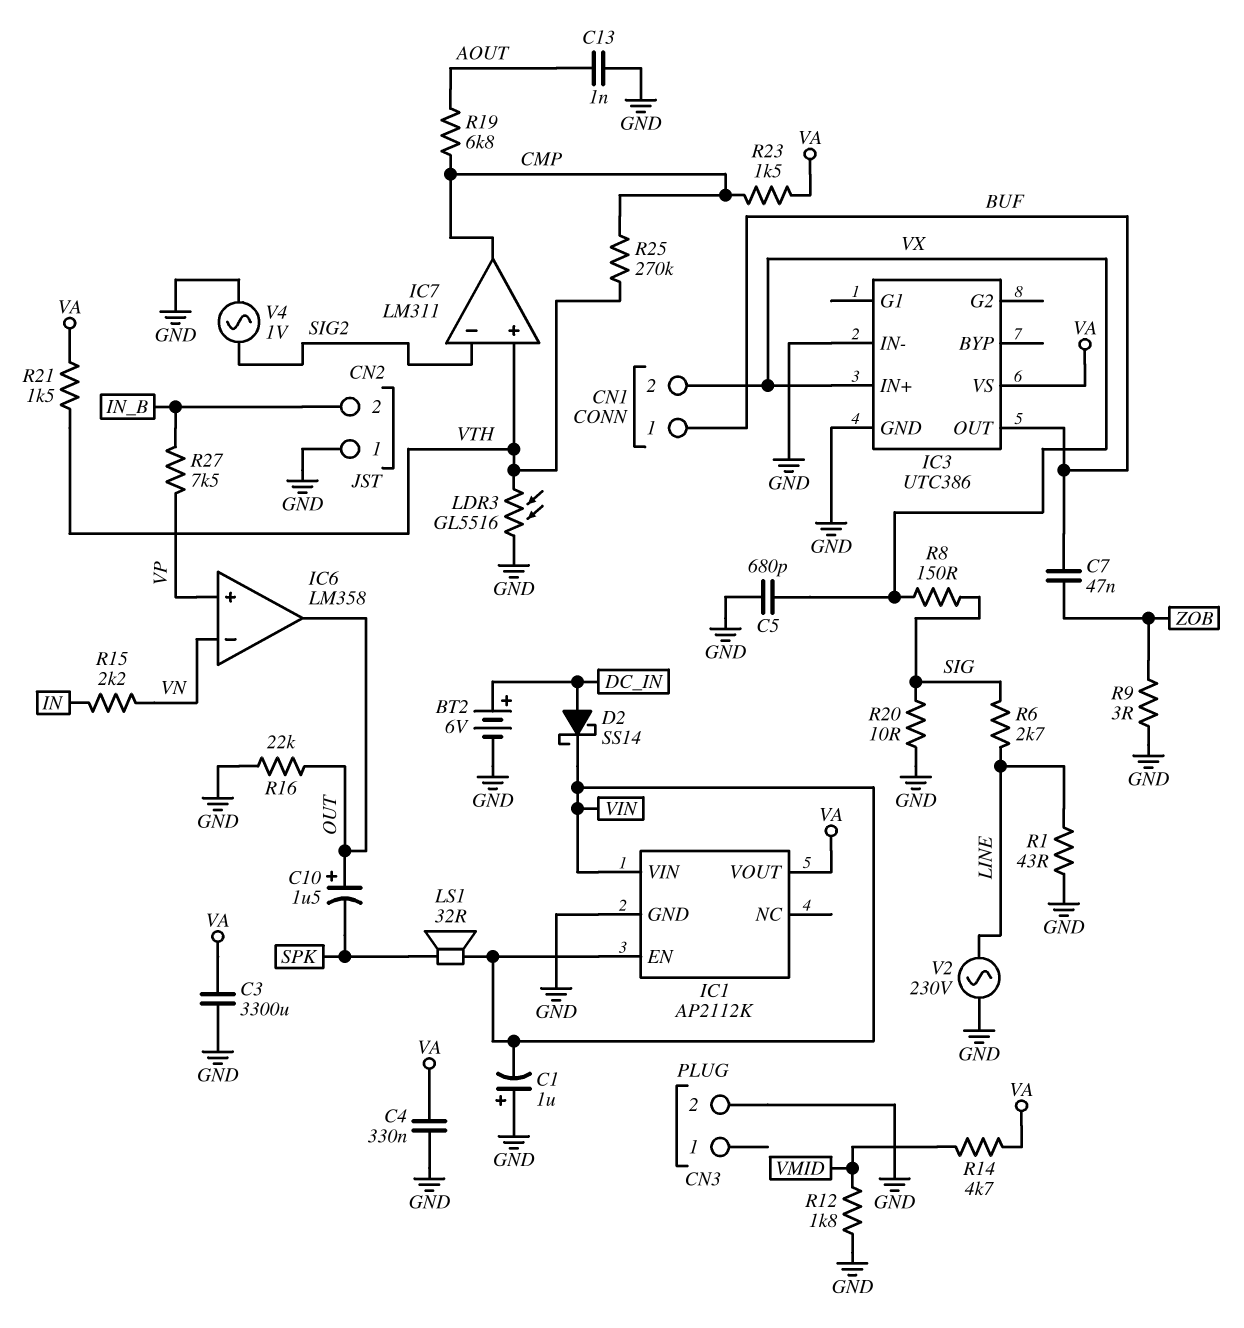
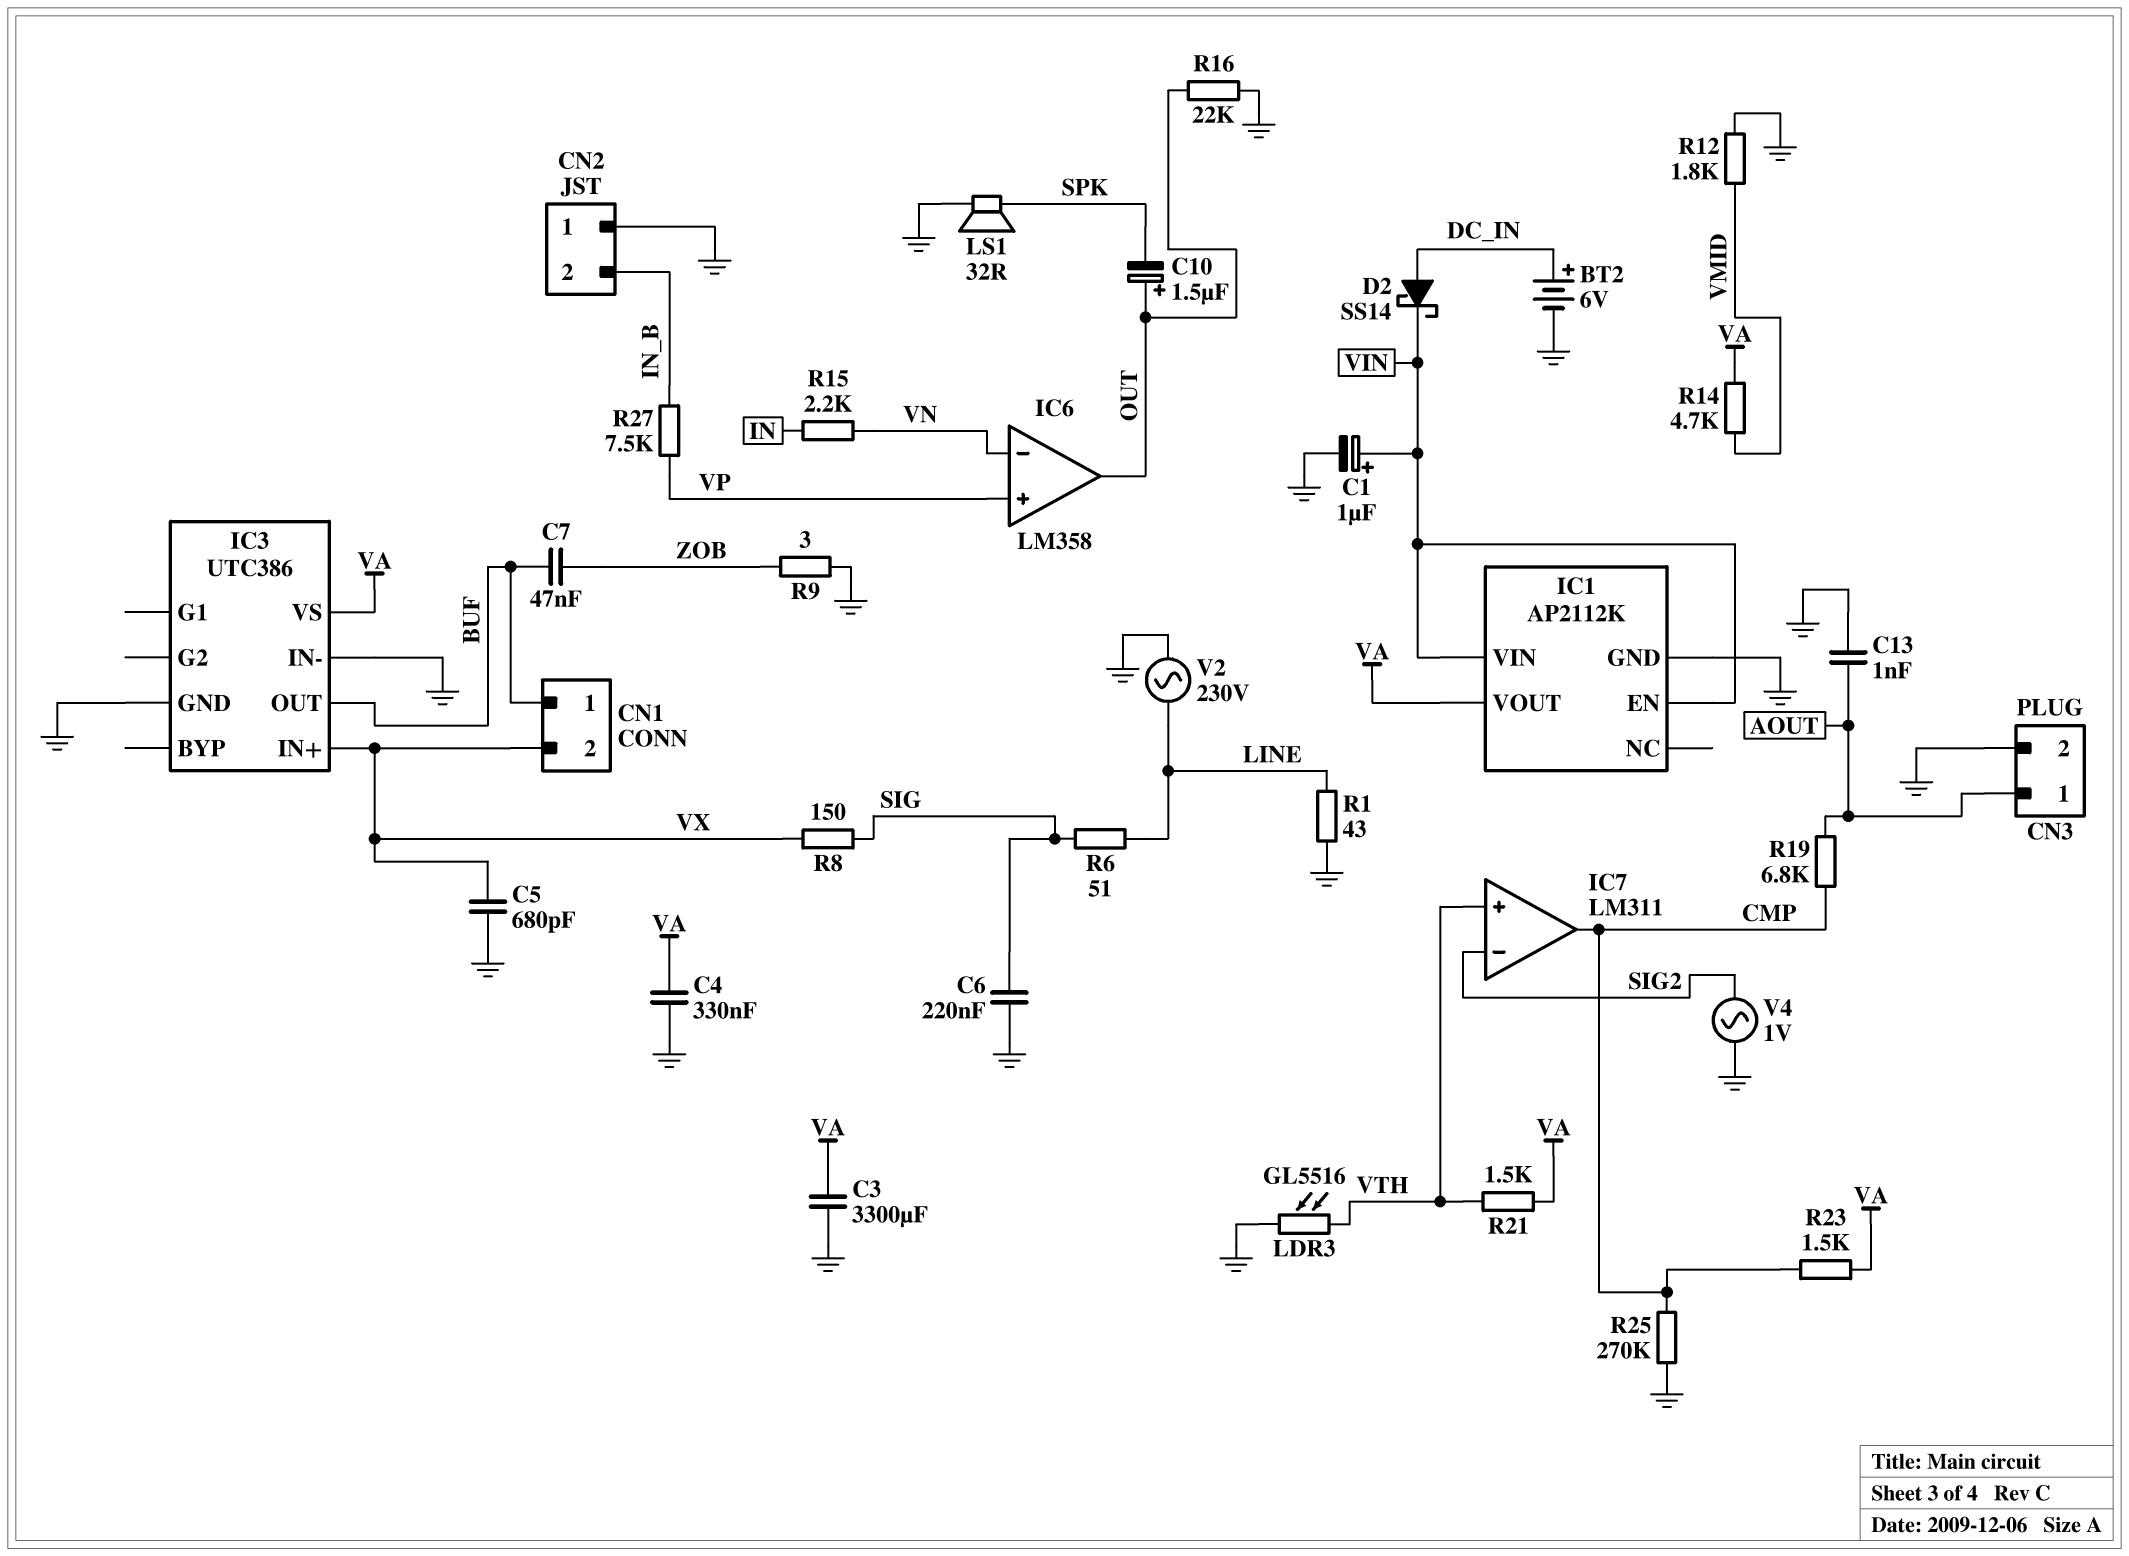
C1: 1uF (plus GND, minus VIN) -> 1uF (plus VIN, minus GND)
C6: none -> 220nF (GND, SIG)
CN3 pin 1: none -> AOUT
LS1: speaker 32R (SPK, VIN) -> speaker 32R (GND, SPK)
R6: 2.7k (LINE, SIG) -> 51 (LINE, SIG)
R20: 10 (GND, SIG) -> none
R25: 270k (CMP, VTH) -> 270k (CMP, GND)

